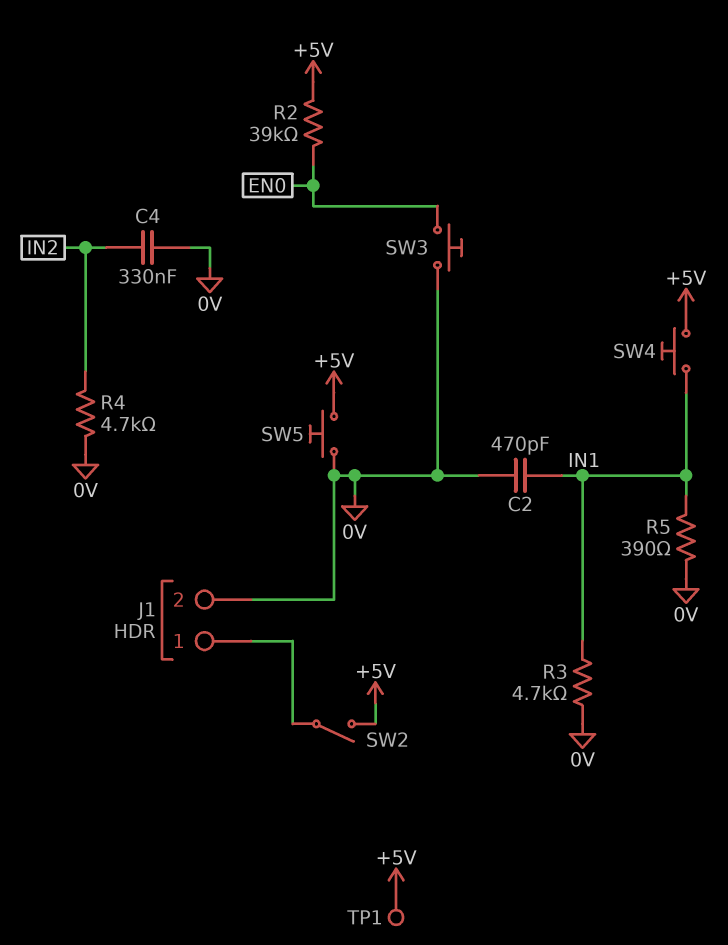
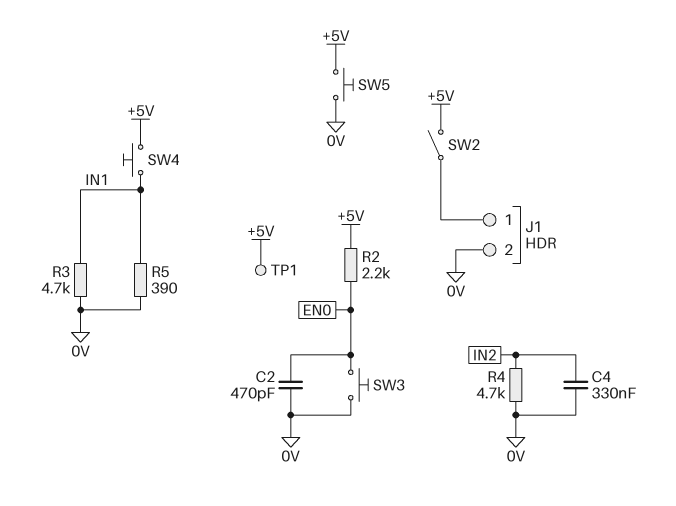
C2: 470pF (0V, IN1) -> 470pF (0V, EN0)
R2: 39k (+5V, EN0) -> 2.2k (+5V, EN0)

